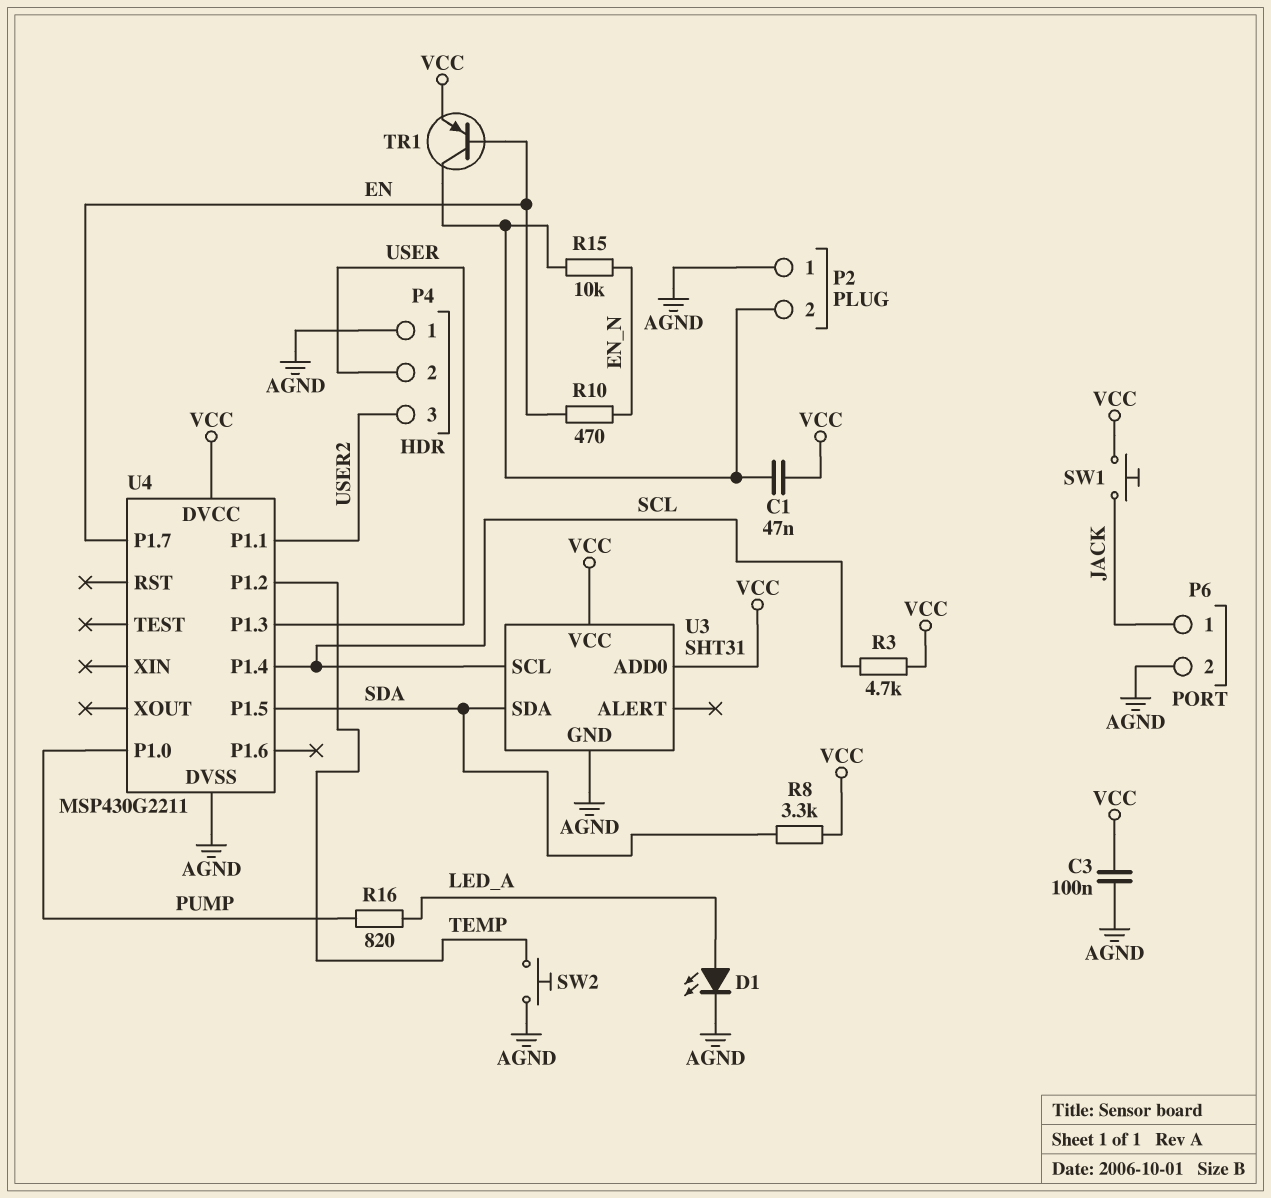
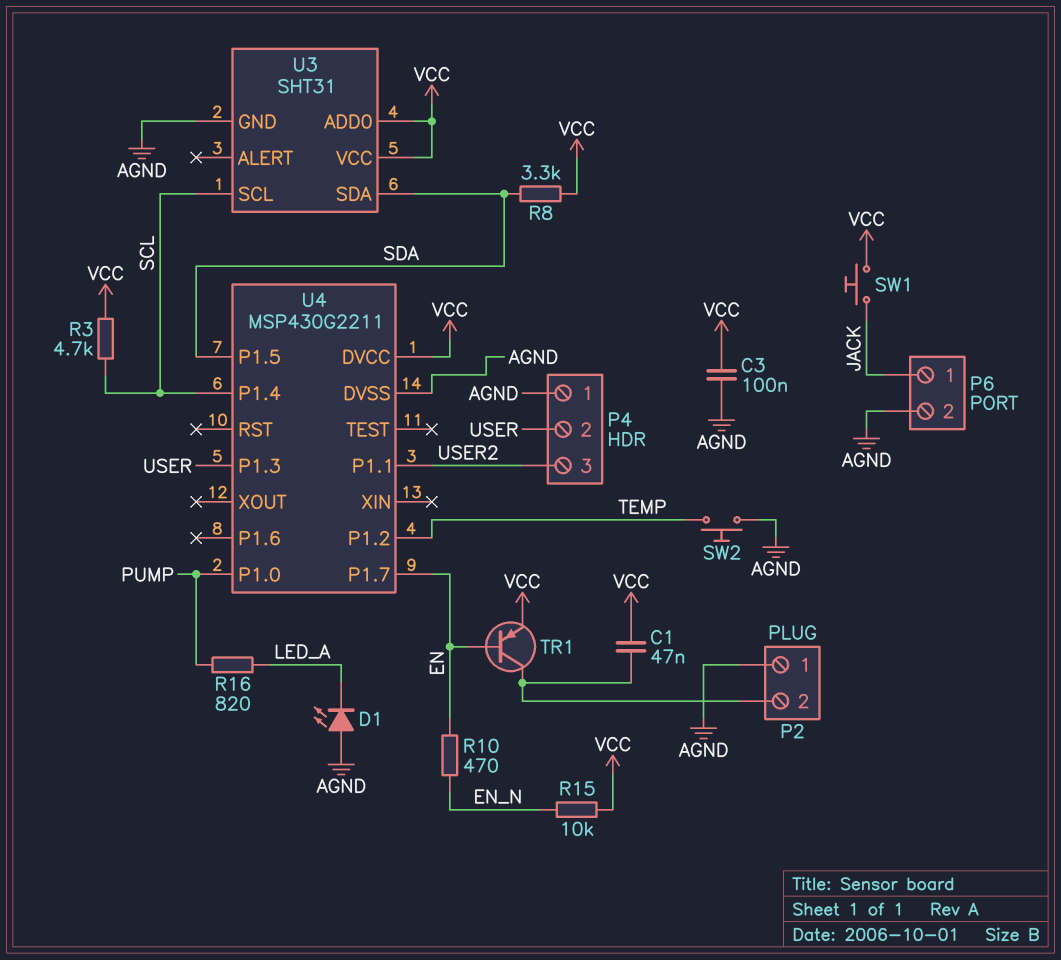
D1: LED (A LED_A, K AGND) -> LED (A AGND, K LED_A)
R15: 10k (EN_N, P2/2) -> 10k (EN_N, VCC)

